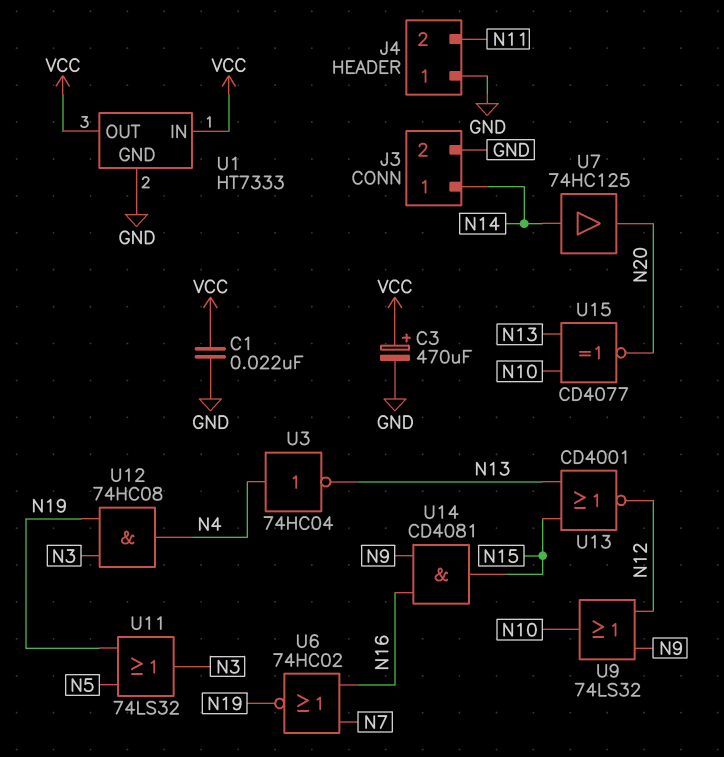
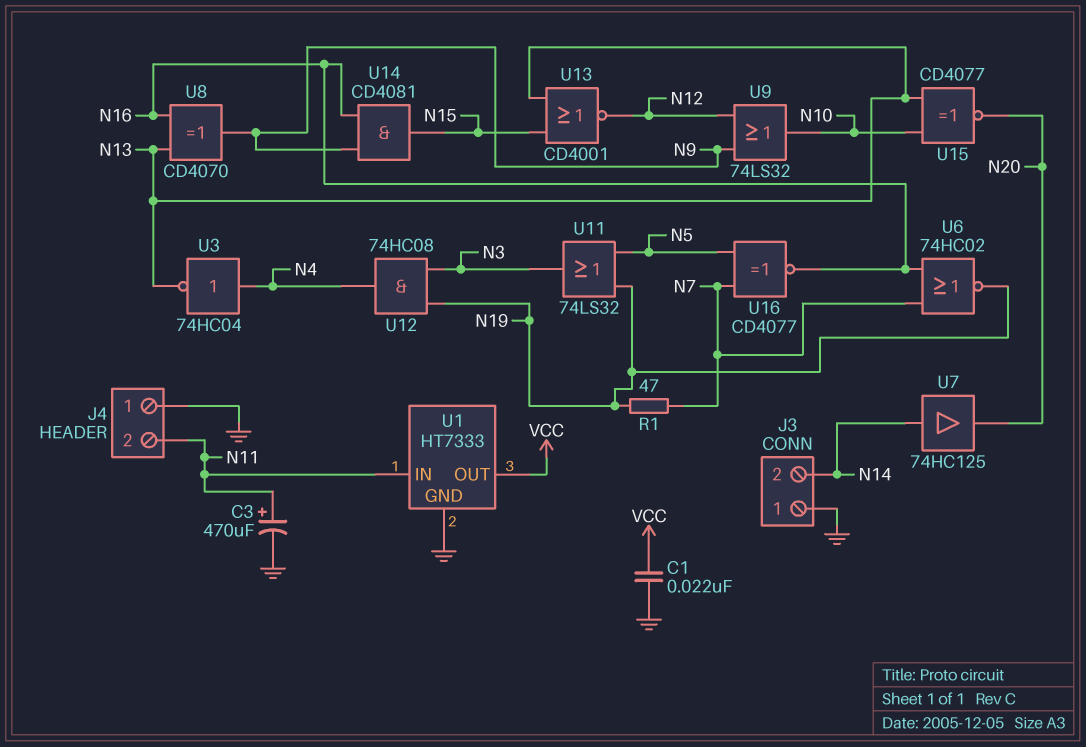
C3: 470uF (plus VCC, minus GND) -> 470uF (plus N11, minus GND)
J3 pin 1: N14 -> GND
J3 pin 2: GND -> N14
R1: none -> 47 (N7, N19)
U1 pin IN: VCC -> N11
U8: none -> XOR CD4070 (in N13, in N16, out N9)
U16: none -> XNOR CD4077 (in N5, in N7, out N16)

